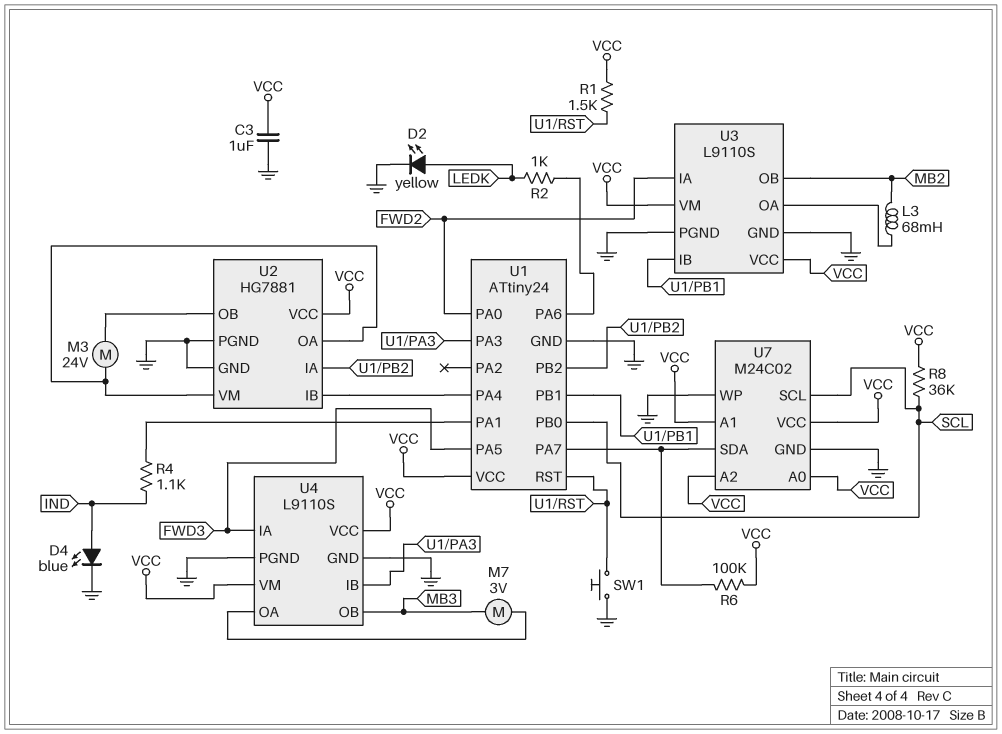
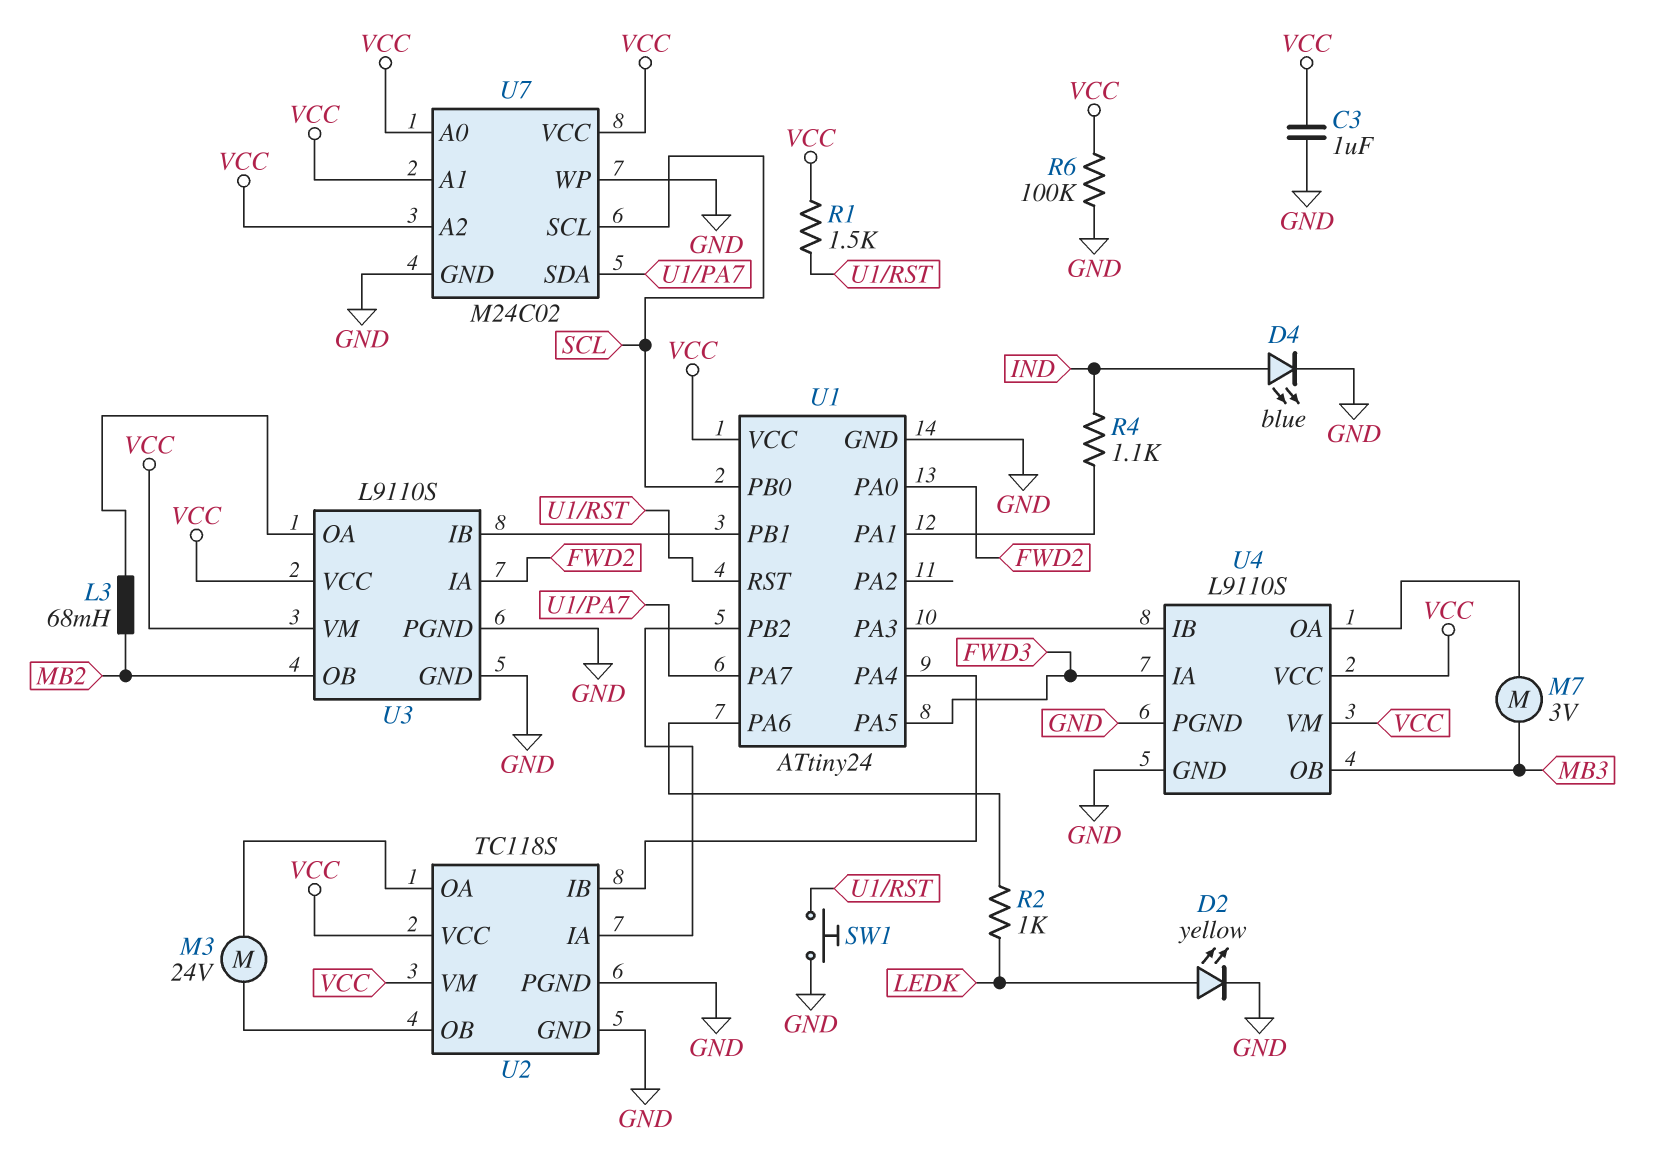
R6: 100k (U1/PA7, VCC) -> 100k (GND, VCC)
R8: 36k (SCL, VCC) -> none
U2: HG7881 -> TC118S
U2 pin VM: U2/OA -> VCC

